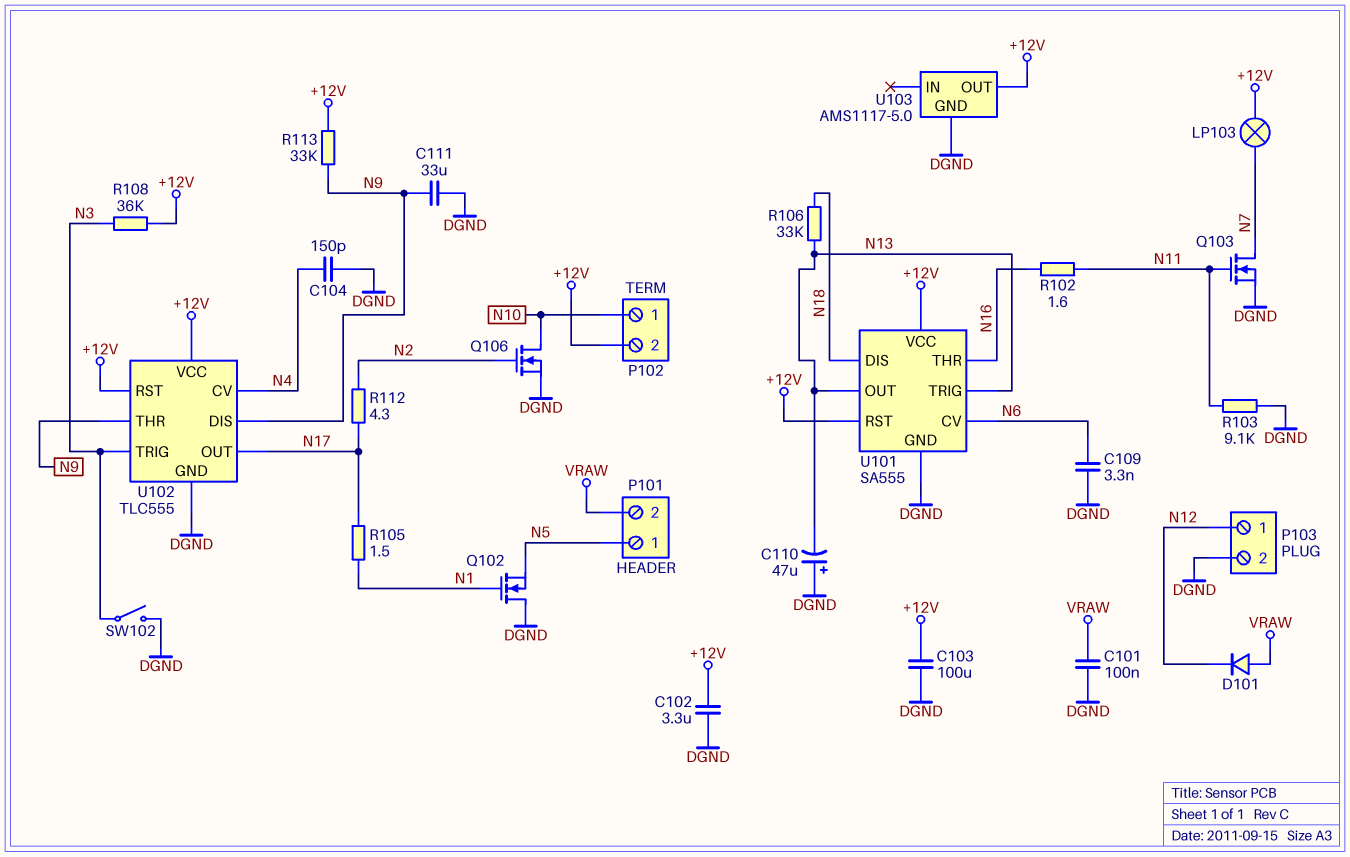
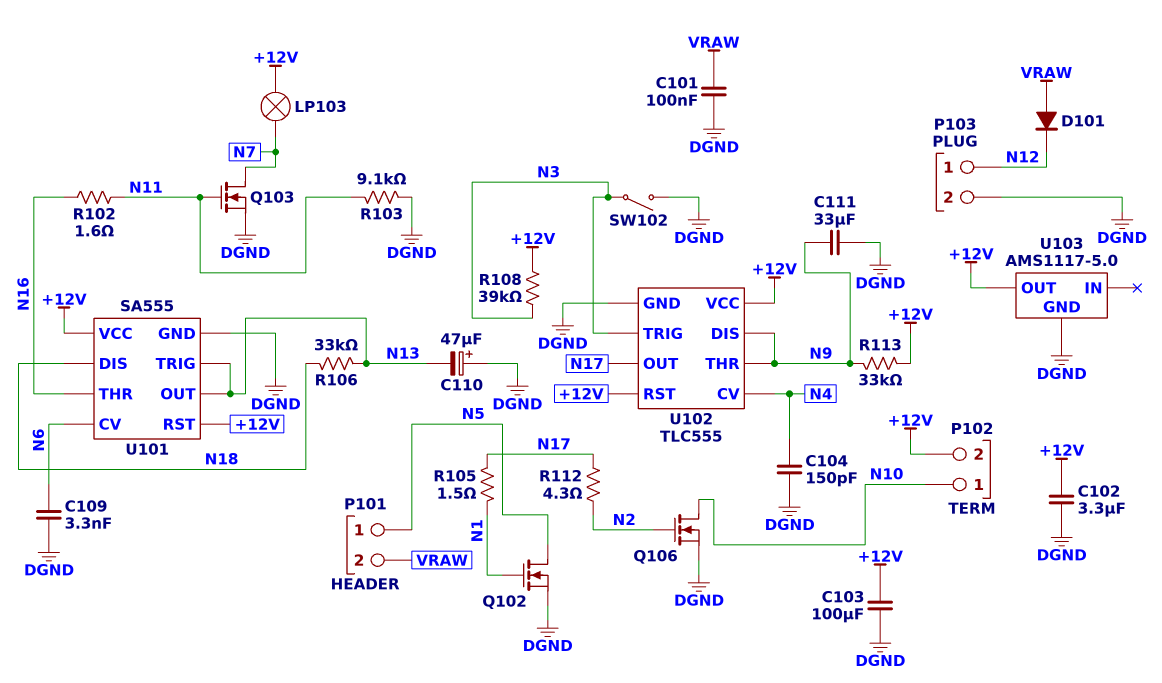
Q102: NMOS (G N1, D DGND, S N5) -> NMOS (G N1, D N5, S DGND)
R108: 36k (+12V, N3) -> 39k (+12V, N3)

